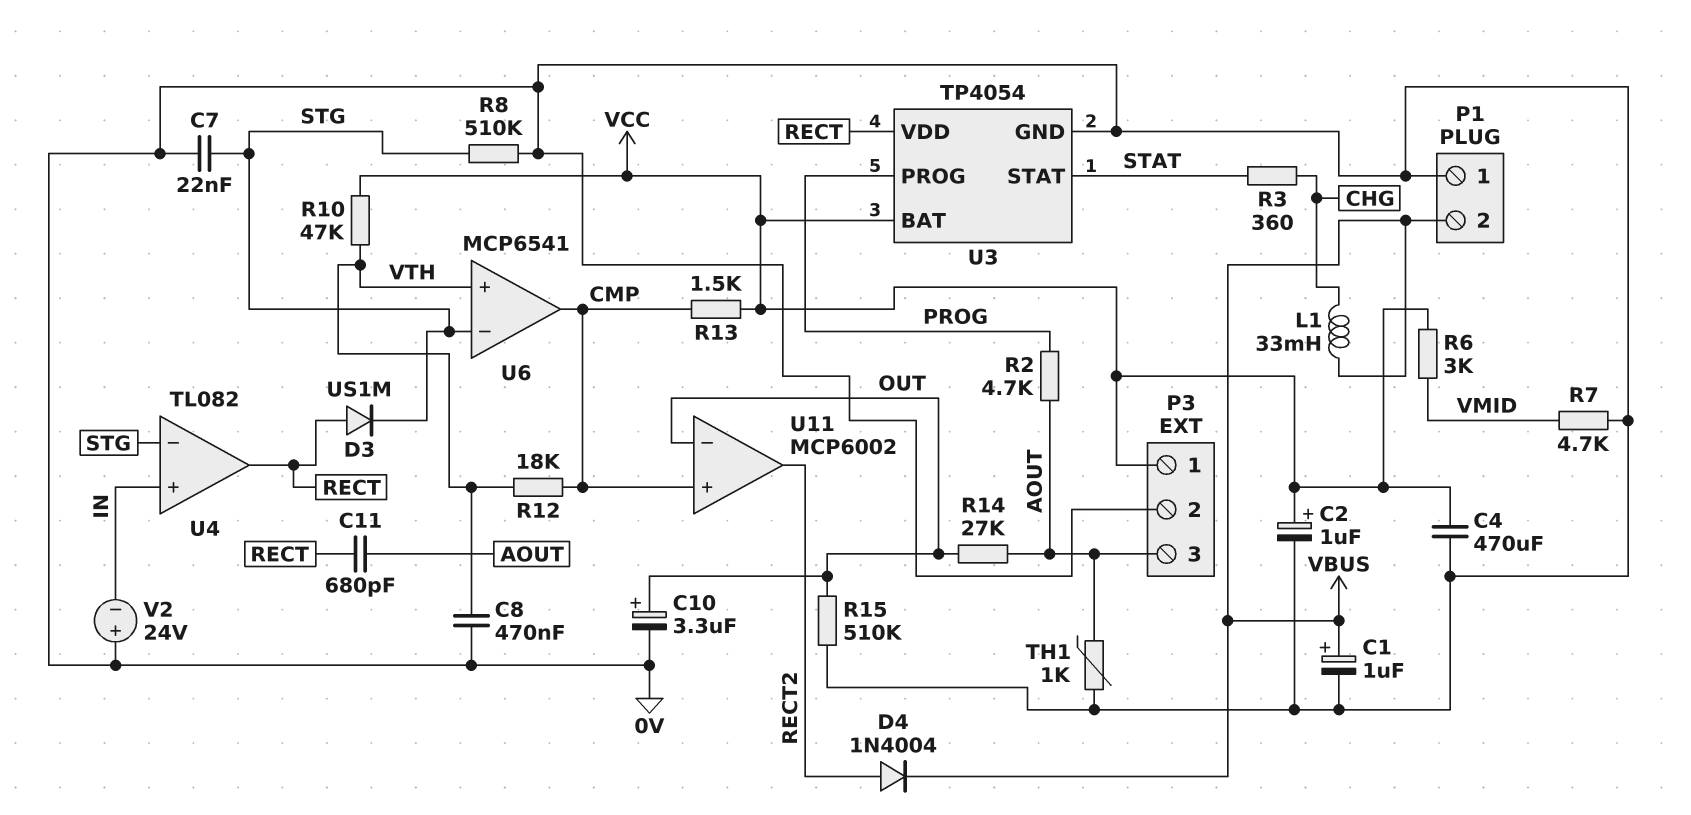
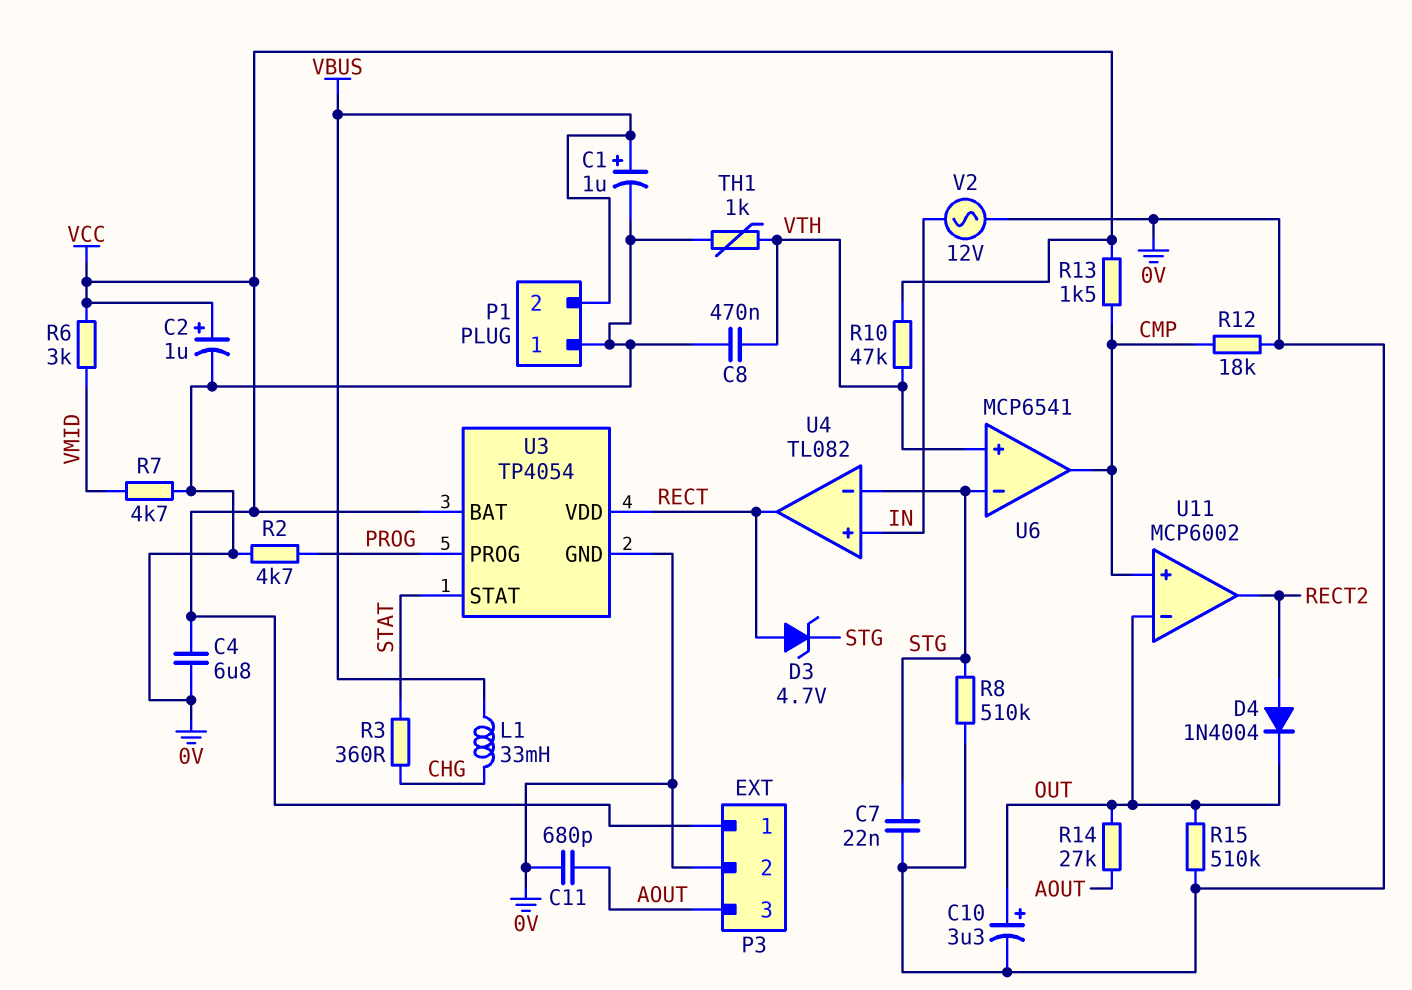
C4: 470uF (0V, VCC) -> 6.8uF (0V, VCC)
C11: 680pF (AOUT, RECT) -> 680pF (0V, AOUT)
D3: diode US1M (A RECT, K STG) -> zener 4.7V (A RECT, K STG)
D4: diode 1N4004 (A RECT2, K VBUS) -> diode 1N4004 (A RECT2, K OUT)
R2: 4.7k (AOUT, PROG) -> 4.7k (0V, PROG)
R12: 18k (CMP, VTH) -> 18k (0V, CMP)
TH1: 1k (0V, AOUT) -> 1k (0V, VTH)
V2: 24V (plus 0V, minus IN) -> AC 12V (0V, IN)

